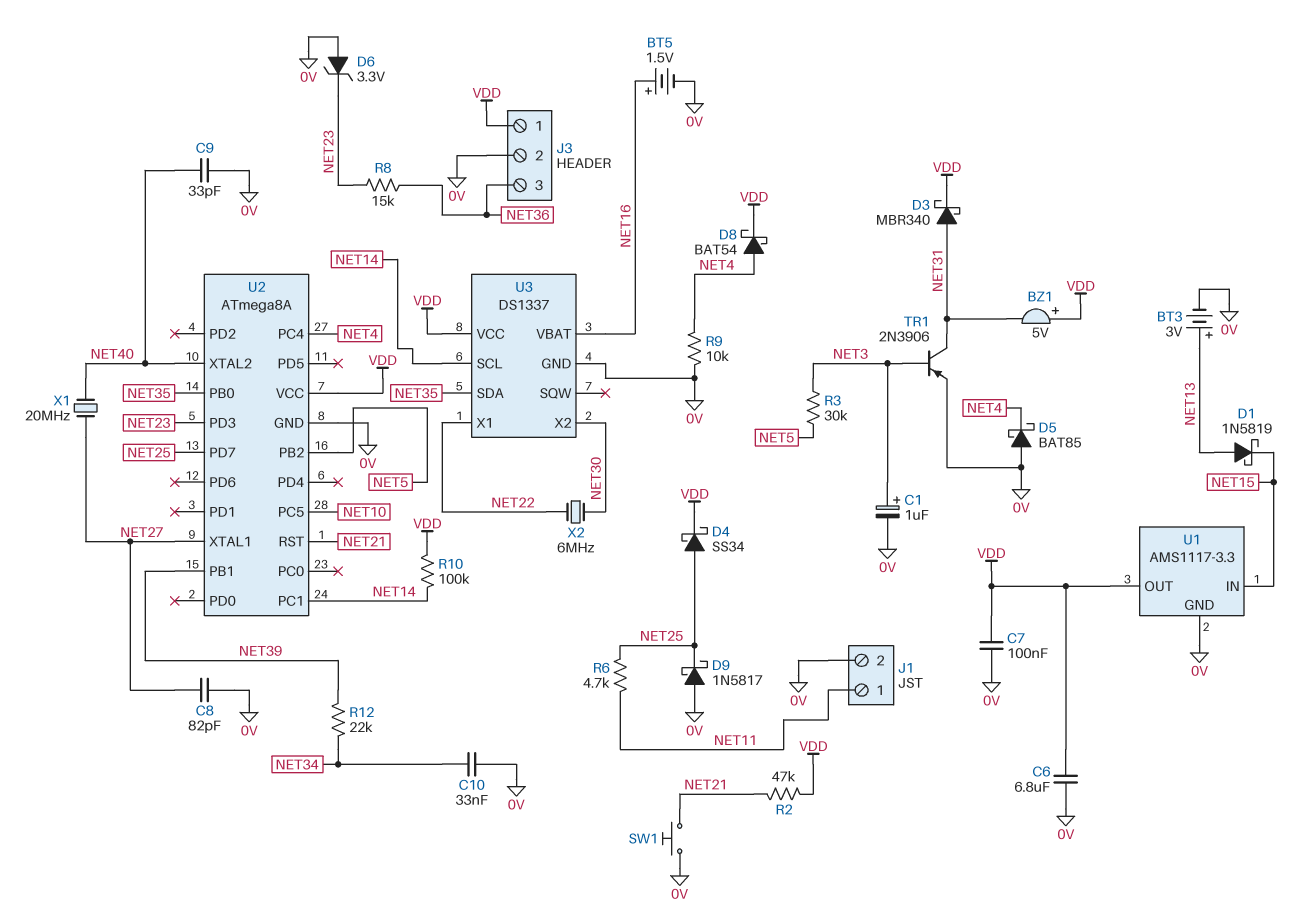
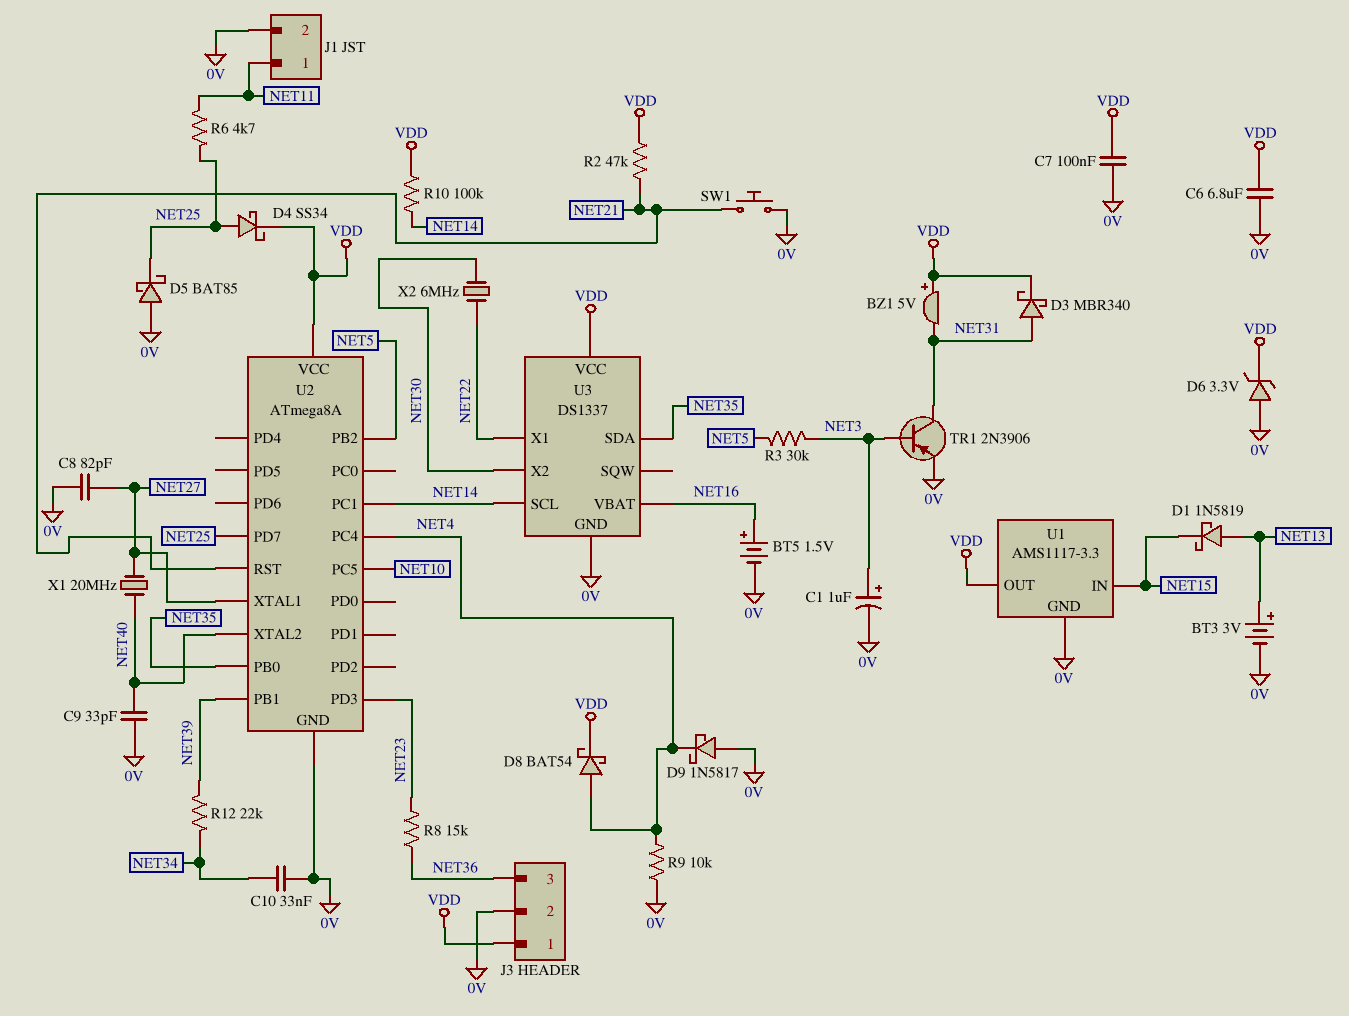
D5: schottky BAT85 (A 0V, K NET4) -> schottky BAT85 (A 0V, K NET25)
D6: zener 3.3V (A 0V, K NET23) -> zener 3.3V (A 0V, K VDD)
D9: schottky 1N5817 (A 0V, K NET25) -> schottky 1N5817 (A 0V, K NET4)

